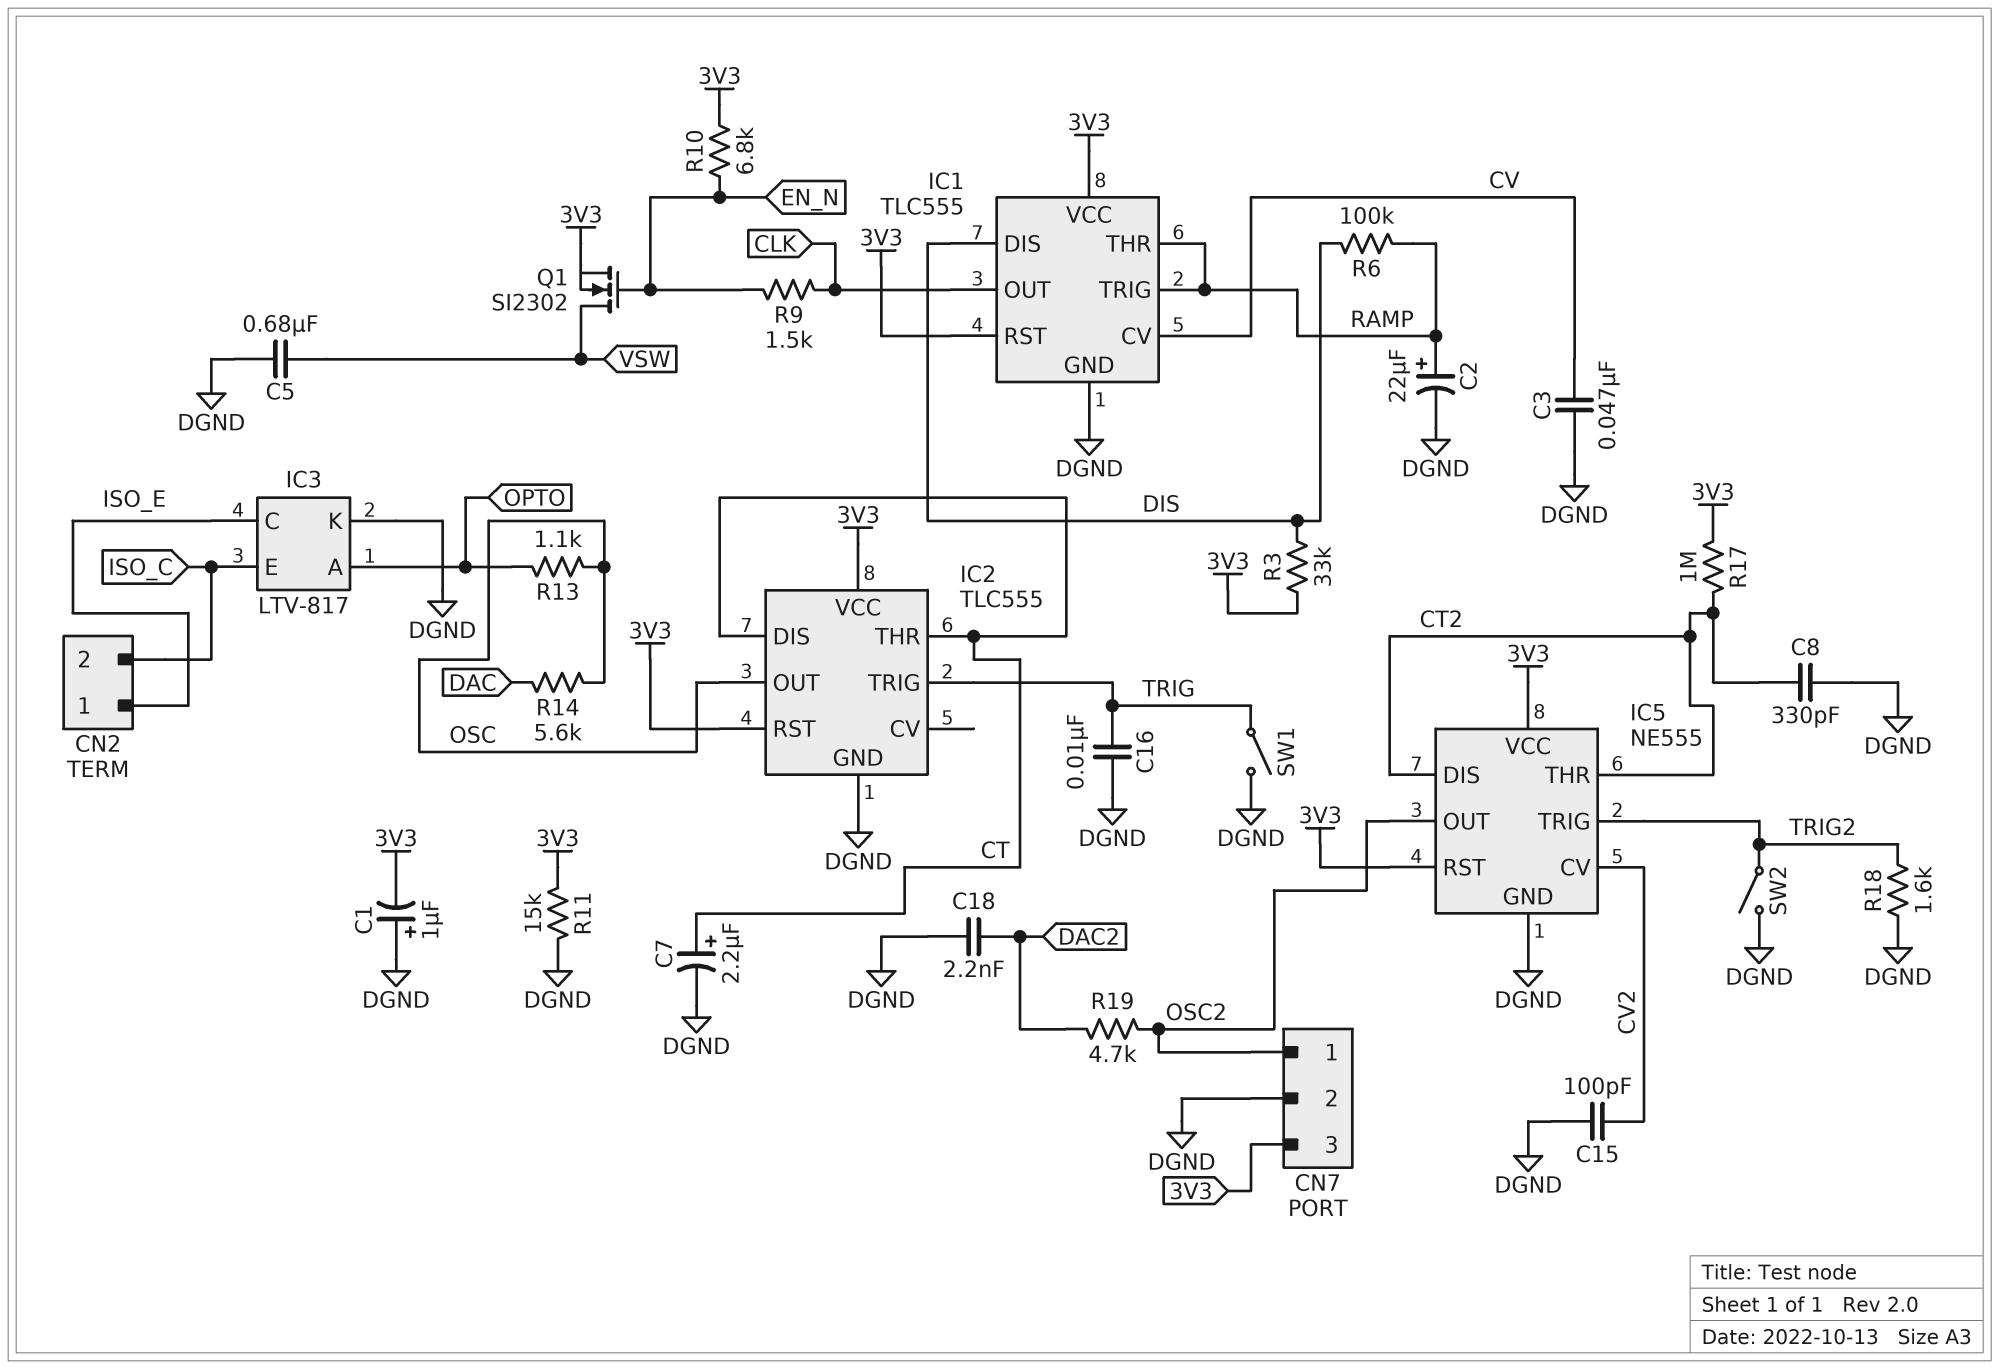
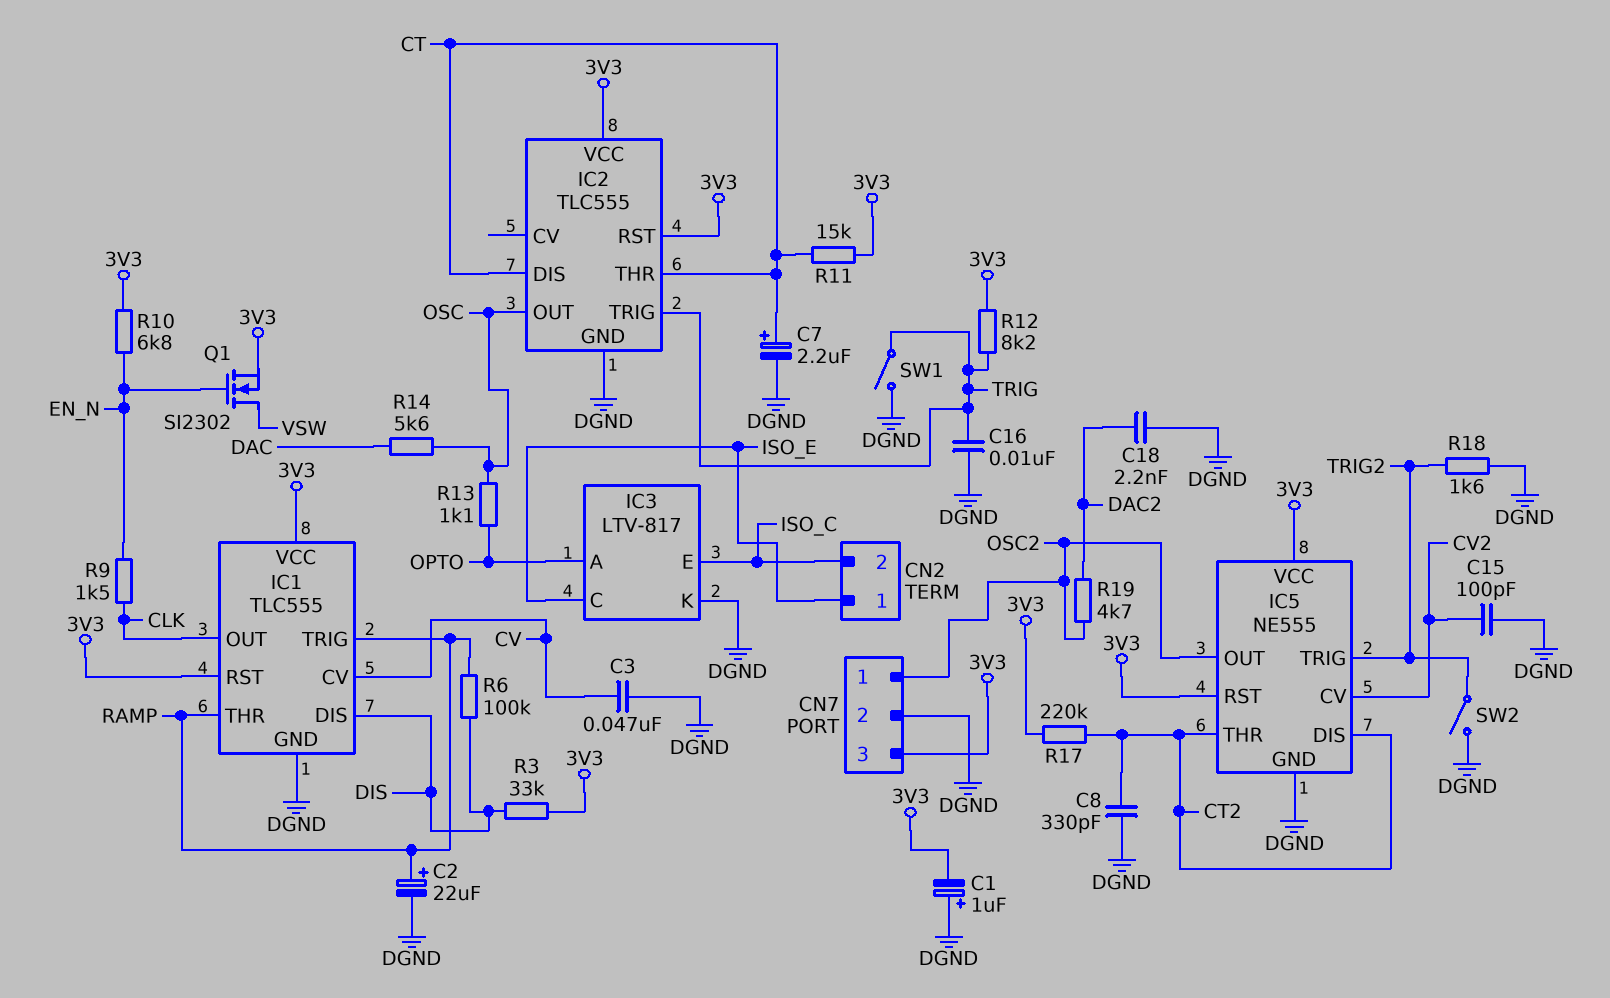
C5: 680nF (DGND, VSW) -> none
R11: 15k (3V3, DGND) -> 15k (3V3, CT)
R12: none -> 8.2k (3V3, TRIG)
R17: 1M (3V3, CT2) -> 220k (3V3, CT2)

